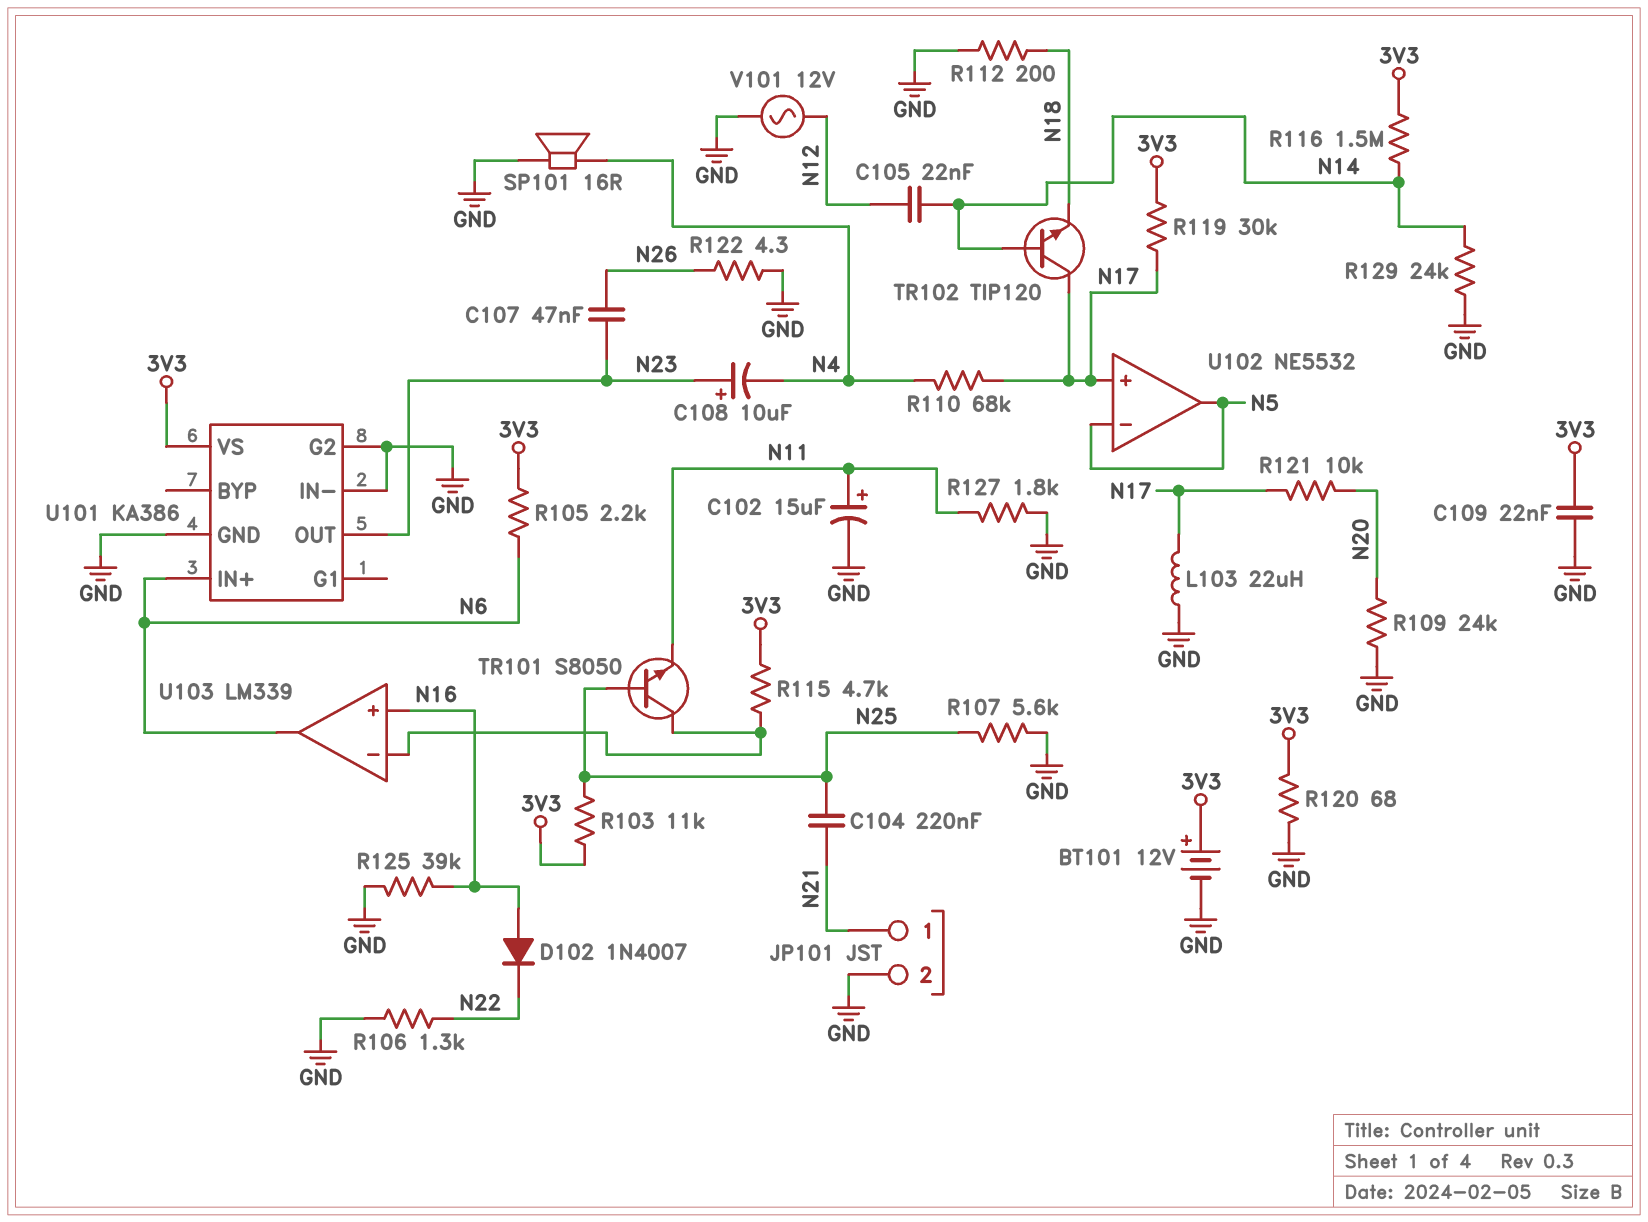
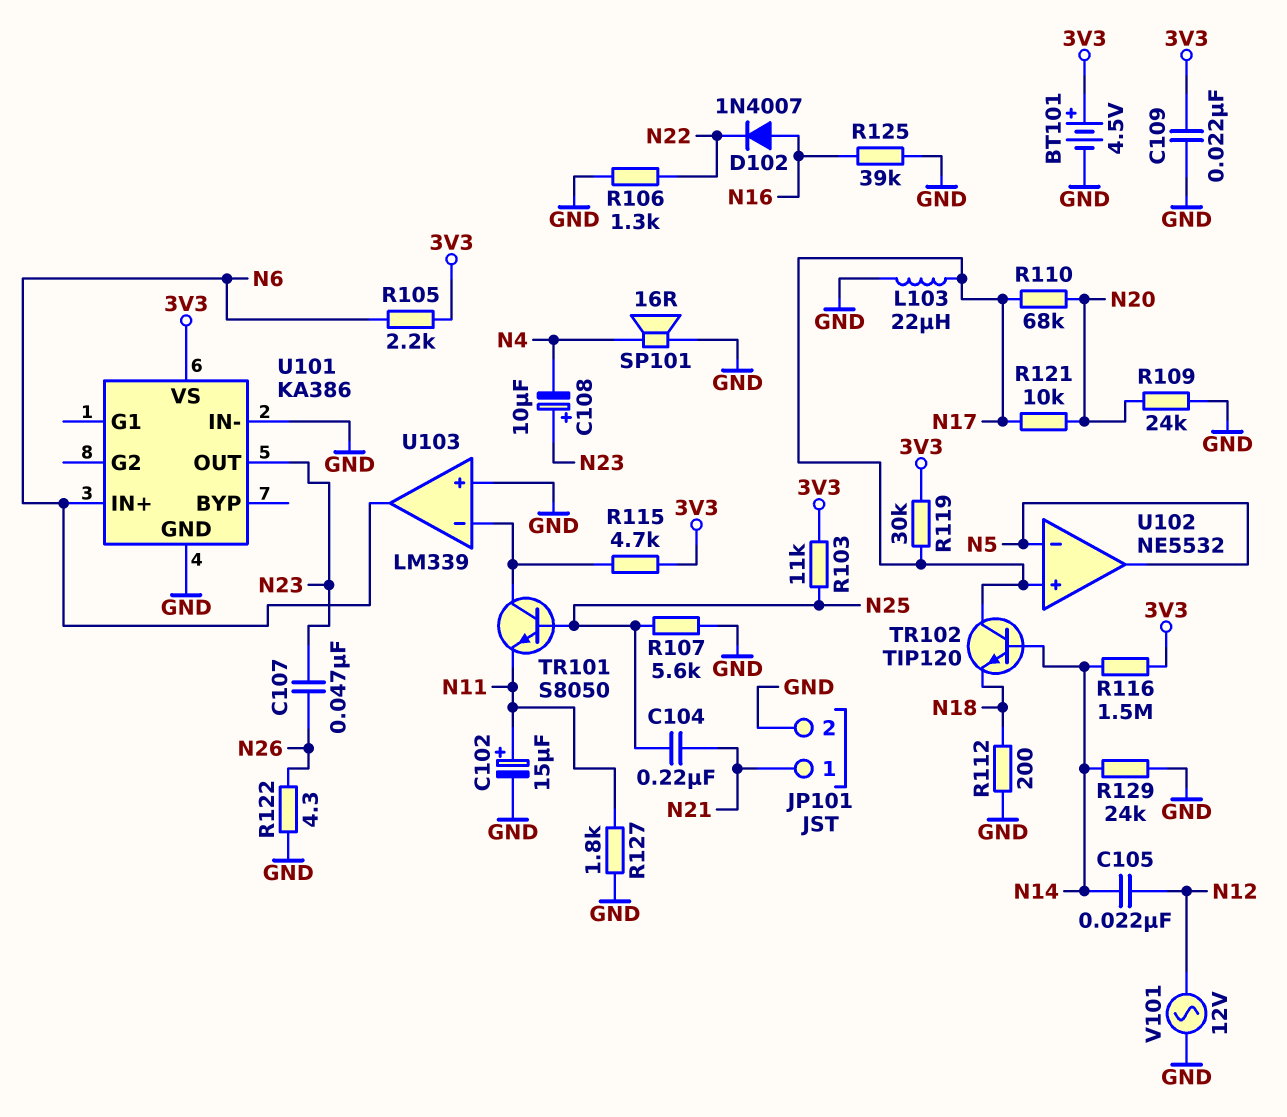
BT101: 12V (plus 3V3, minus GND) -> 4.5V (plus 3V3, minus GND)
R110: 68k (N4, N17) -> 68k (N17, N20)
R120: 68 (3V3, GND) -> none
U101 pin G2: GND -> none
U103 pin in+: N16 -> GND

